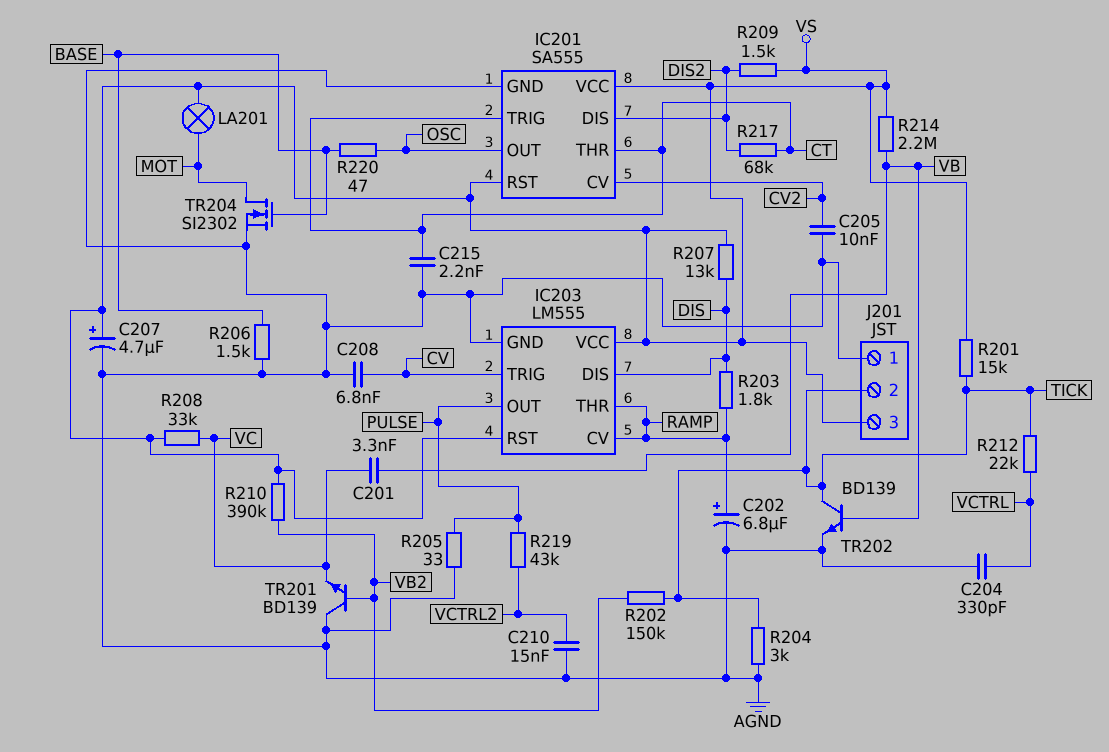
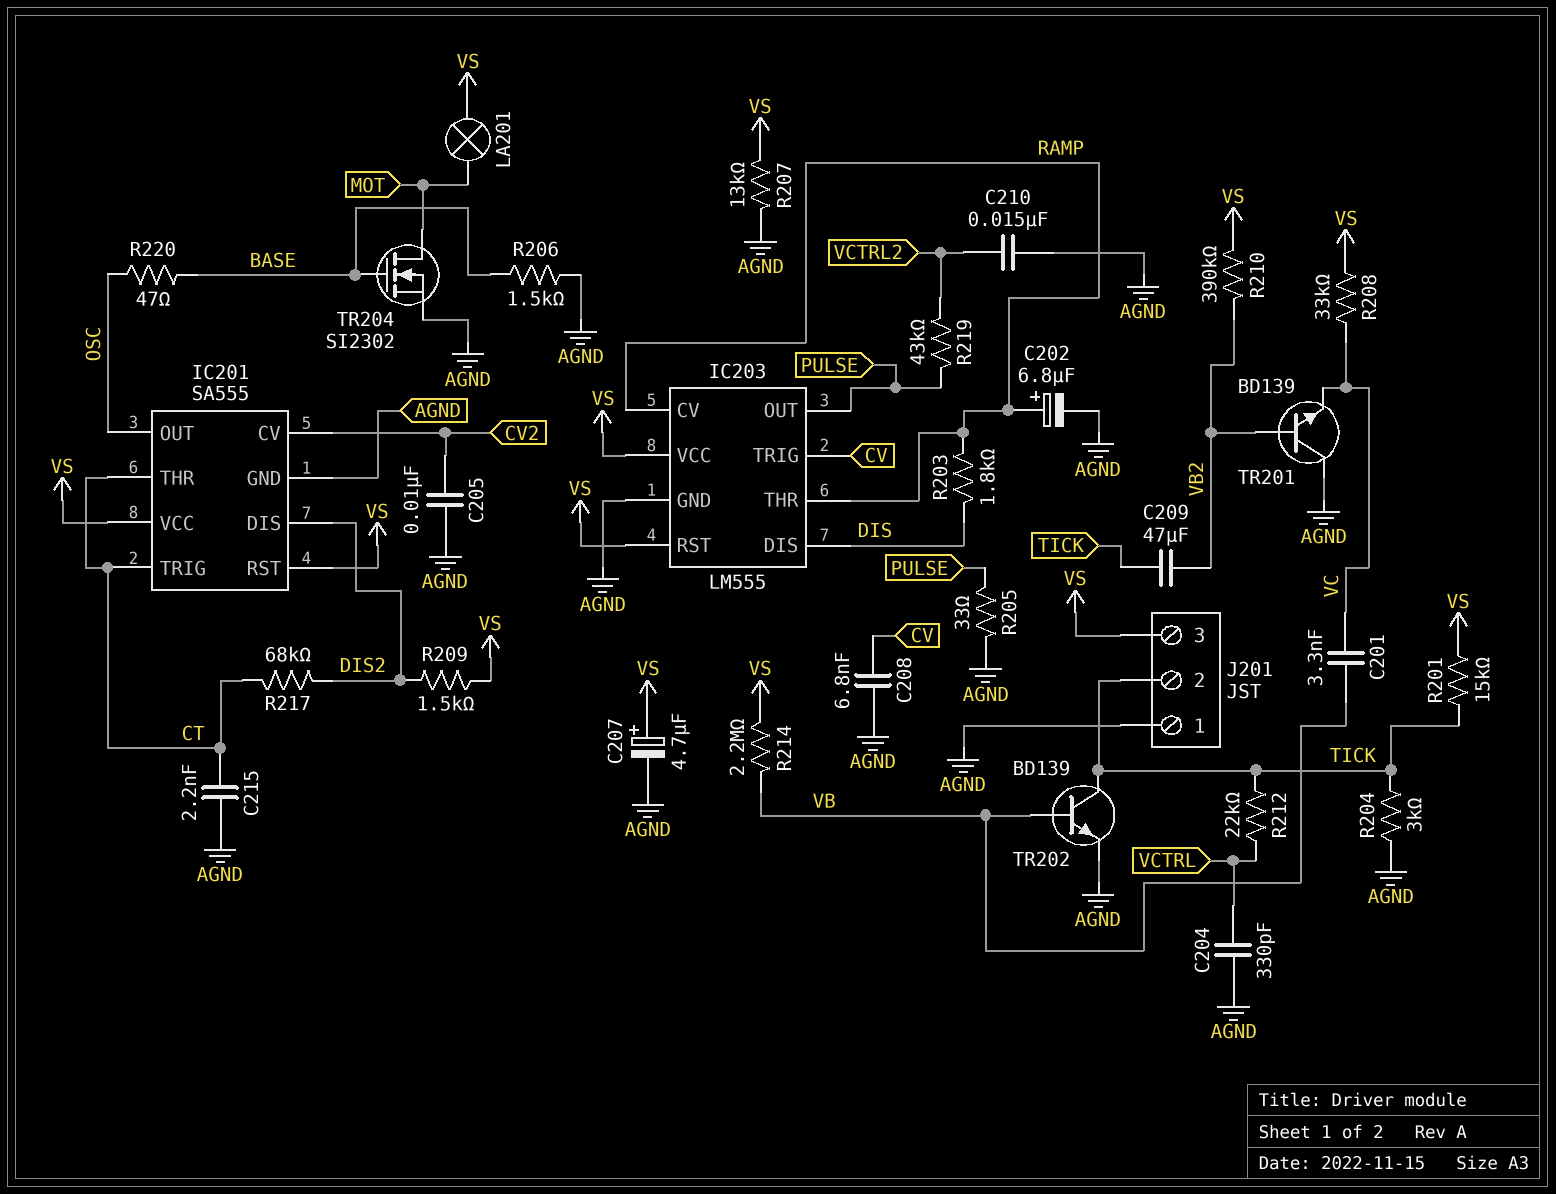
C209: none -> 47uF (TICK, VB2)
R202: 150k (TICK, VB2) -> none
R207: 13k (DIS, VS) -> 13k (AGND, VS)

